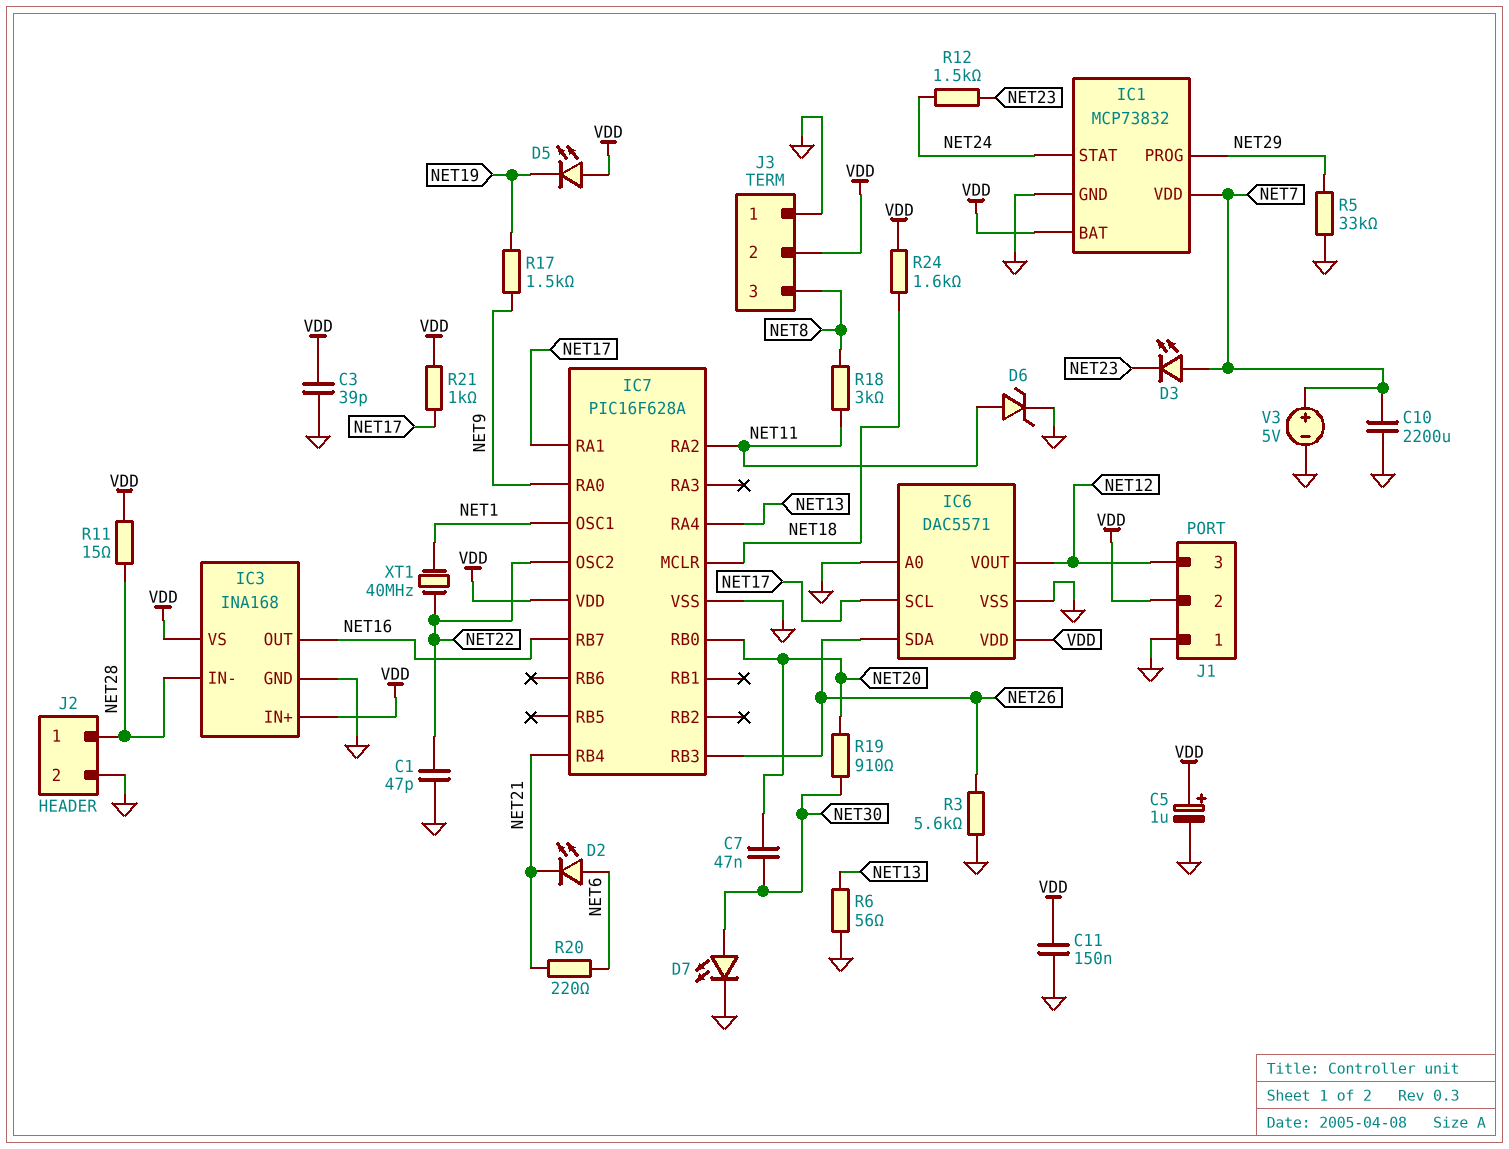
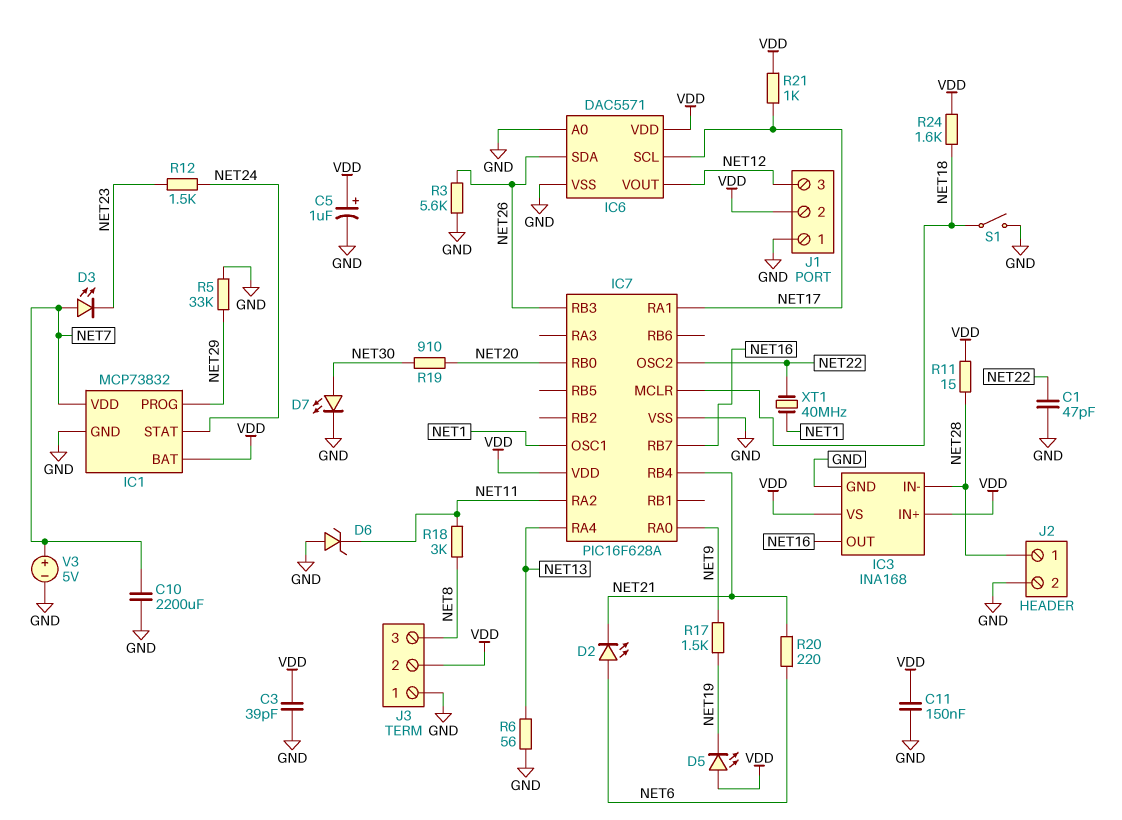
C7: 47nF (NET20, NET30) -> none
D6: zener (A NET11, K GND) -> zener (A GND, K NET11)
S1: none -> switch (GND, NET18)

